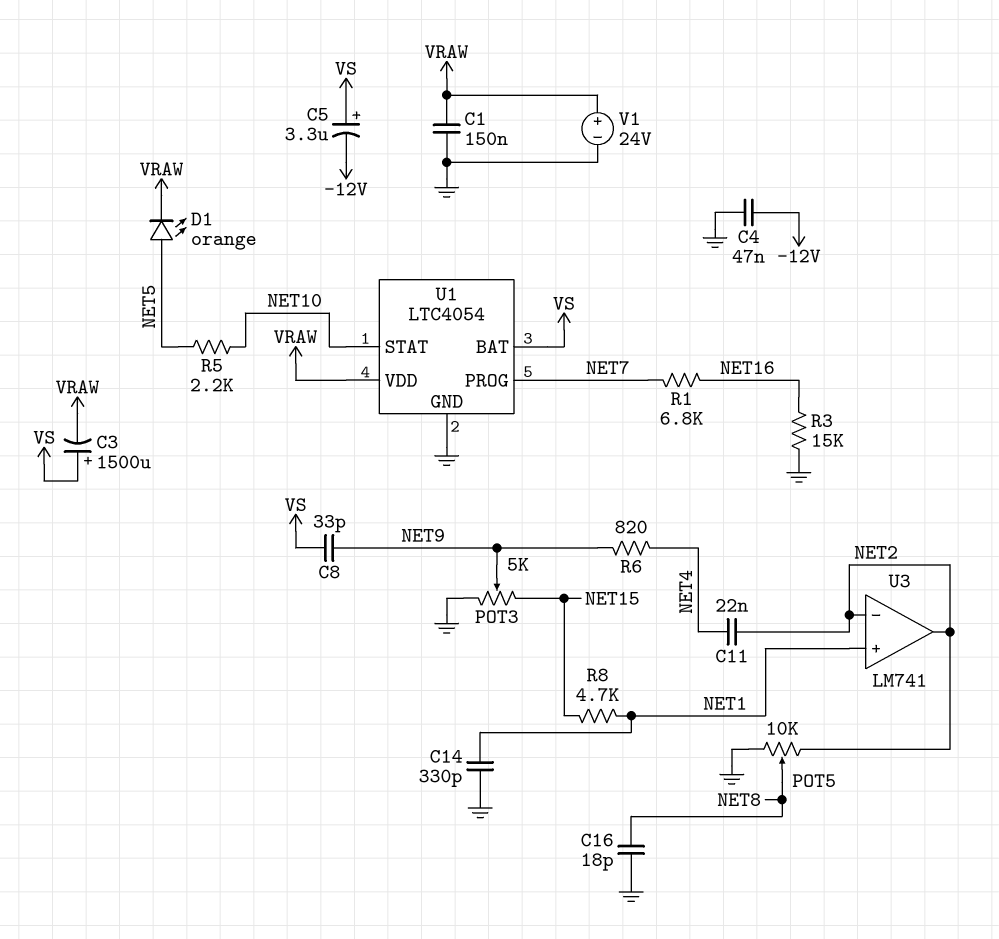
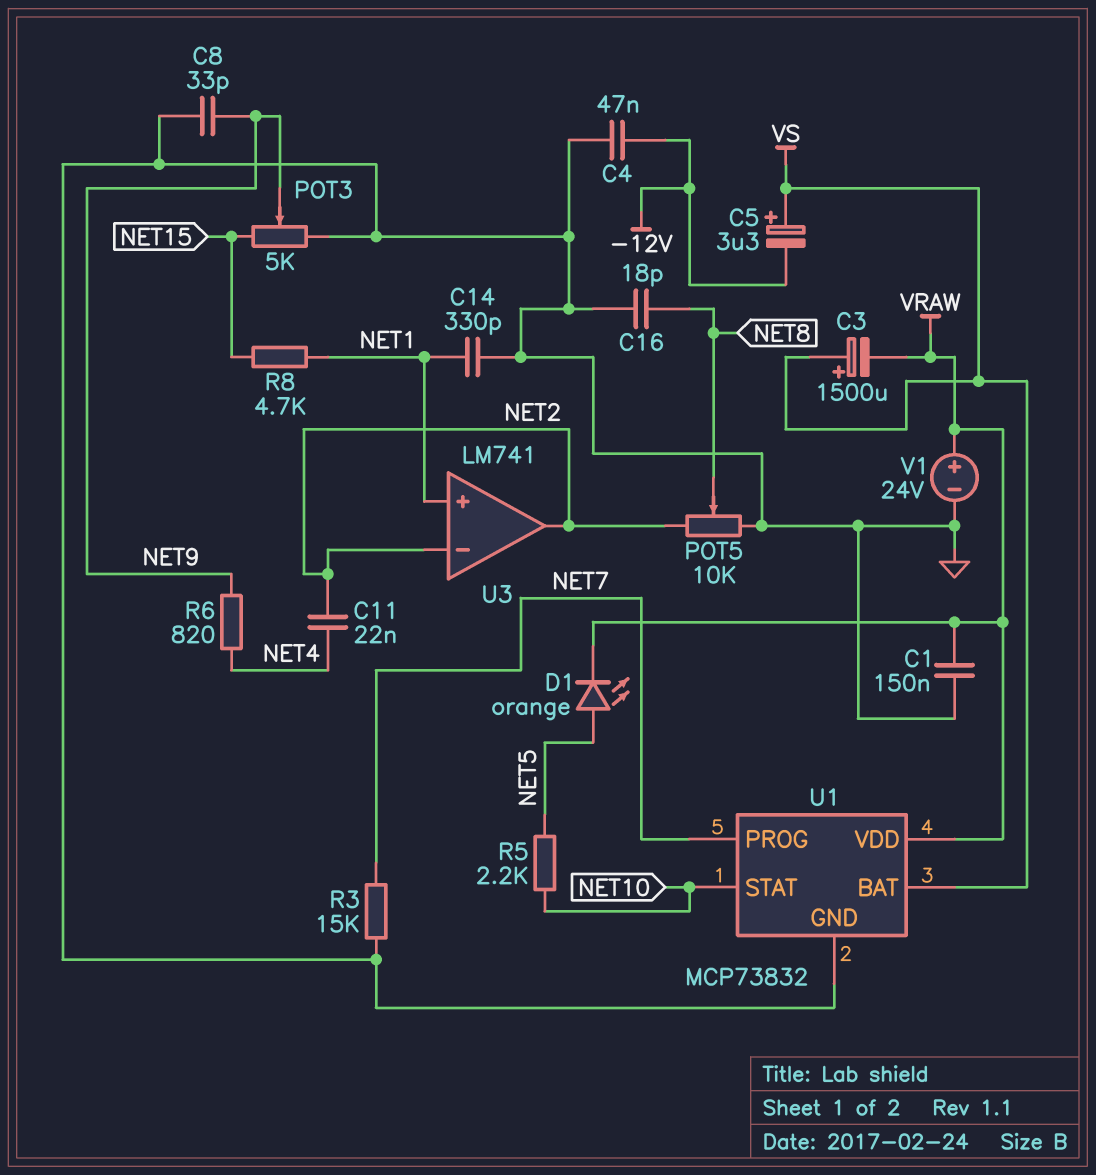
C8: 33pF (NET9, VS) -> 33pF (GND, NET9)
R1: 6.8k (NET7, NET16) -> none
R3: 15k (GND, NET16) -> 15k (GND, NET7)
U1: LTC4054 -> MCP73832

